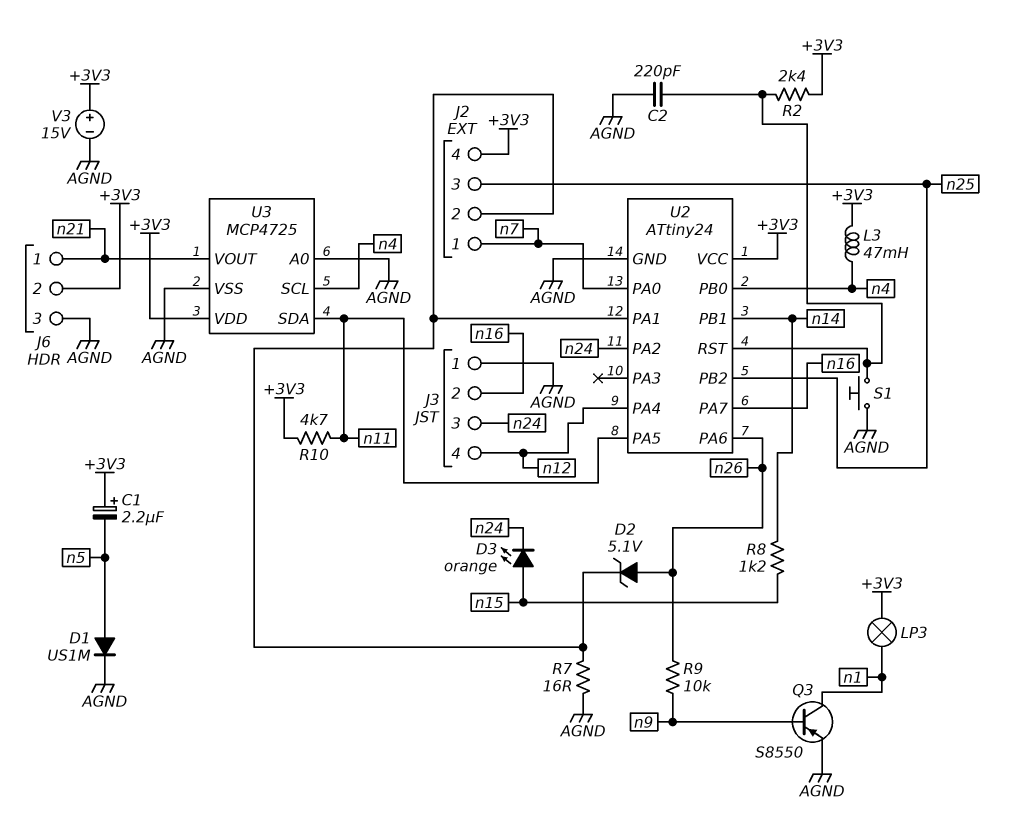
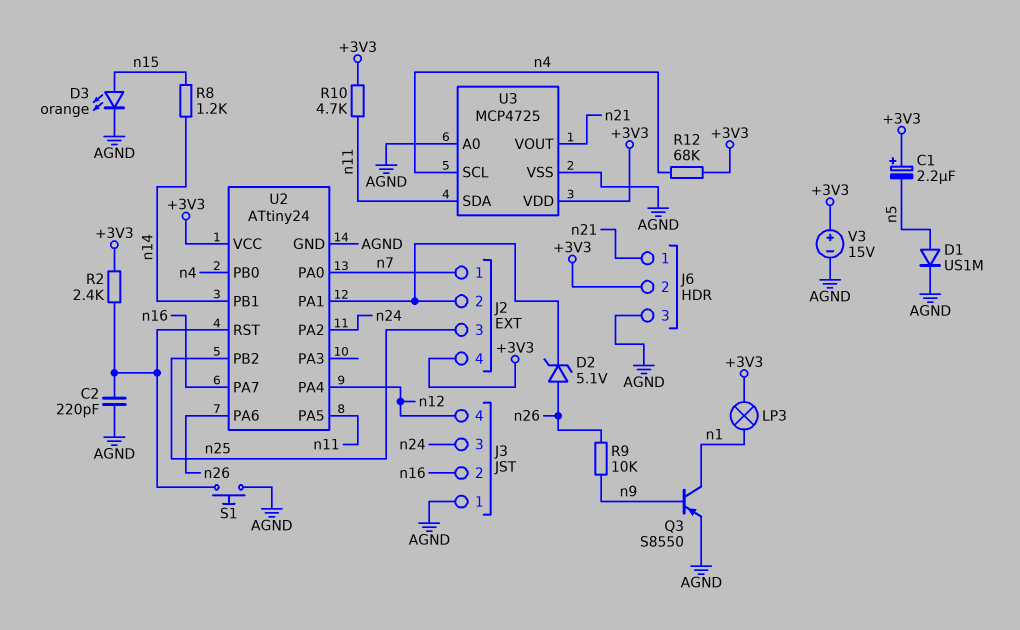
D3: LED orange (A n15, K n24) -> LED orange (A n15, K AGND)
L3: 47mH (+3V3, n4) -> none
R7: 16 (AGND, J2/2) -> none
R12: none -> 68k (+3V3, n4)

